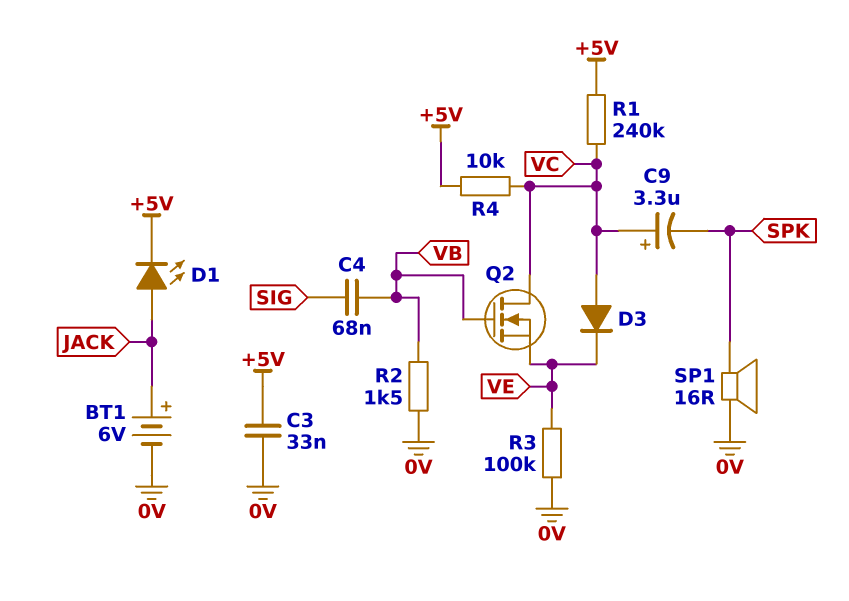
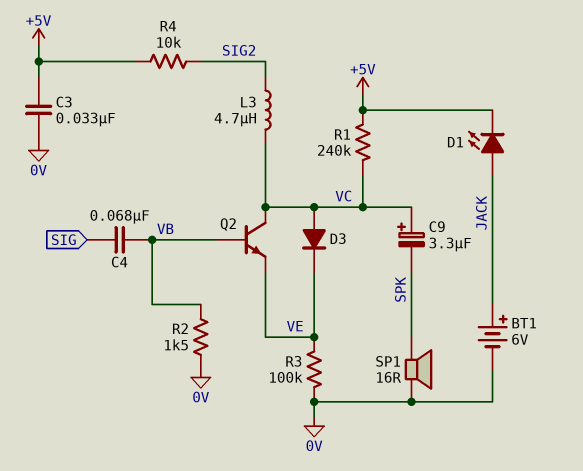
L3: none -> 4.7uH (SIG2, VC)
Q2: NMOS (G VB, D VC, S VE) -> NPN (B VB, C VC, E VE)
R4: 10k (+5V, VC) -> 10k (+5V, SIG2)

